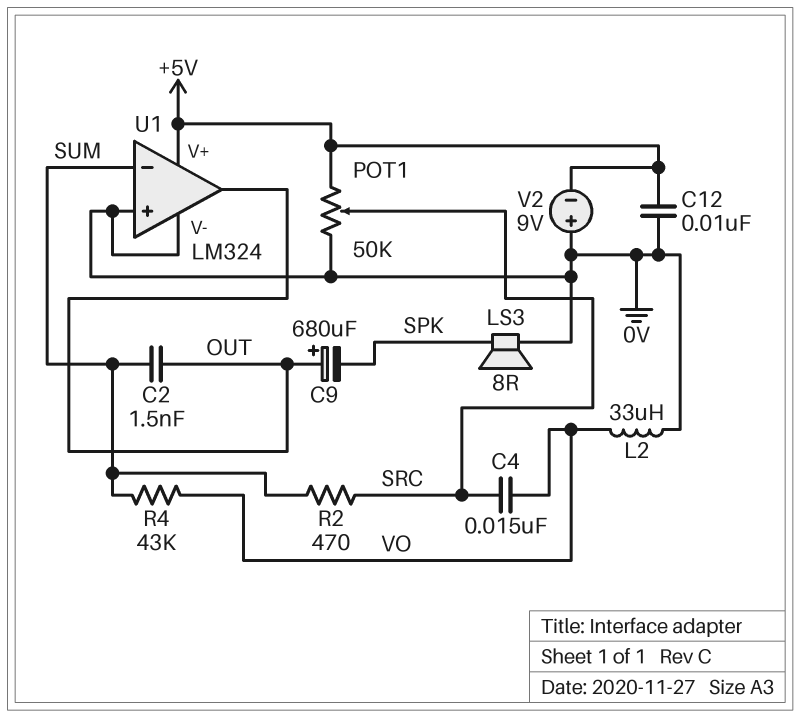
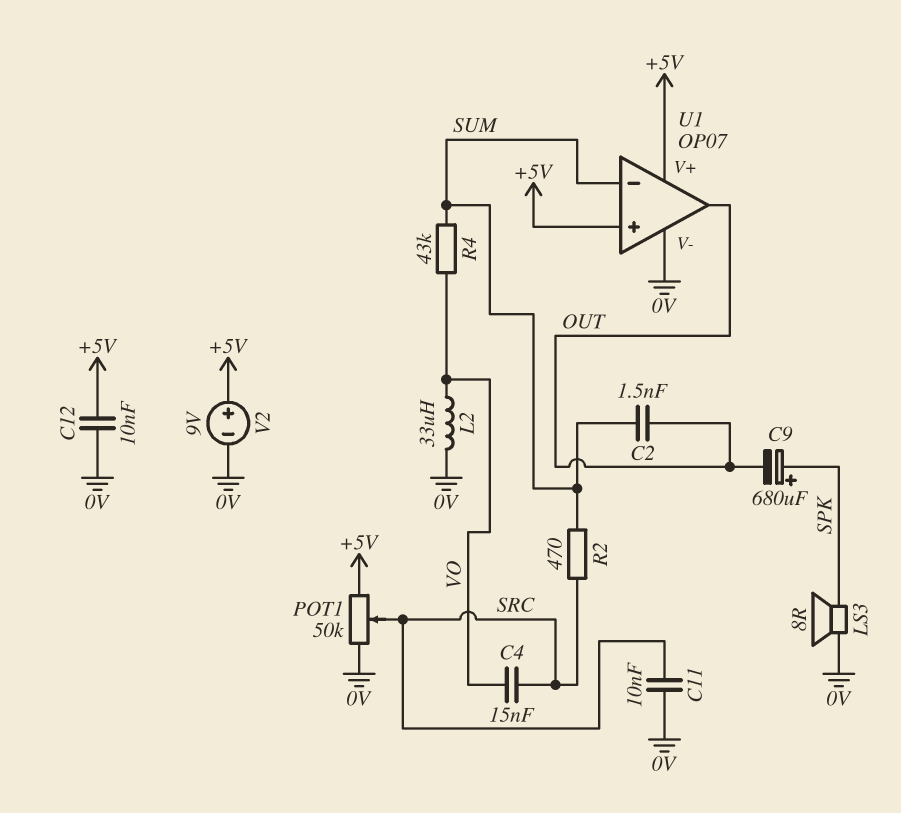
C9: 680uF (plus OUT, minus SPK) -> 680uF (plus SPK, minus OUT)
C11: none -> 10nF (0V, SRC)
U1: LM324 -> OP07
U1 pin in+: 0V -> +5V
V2: 9V (plus 0V, minus +5V) -> 9V (plus +5V, minus 0V)

